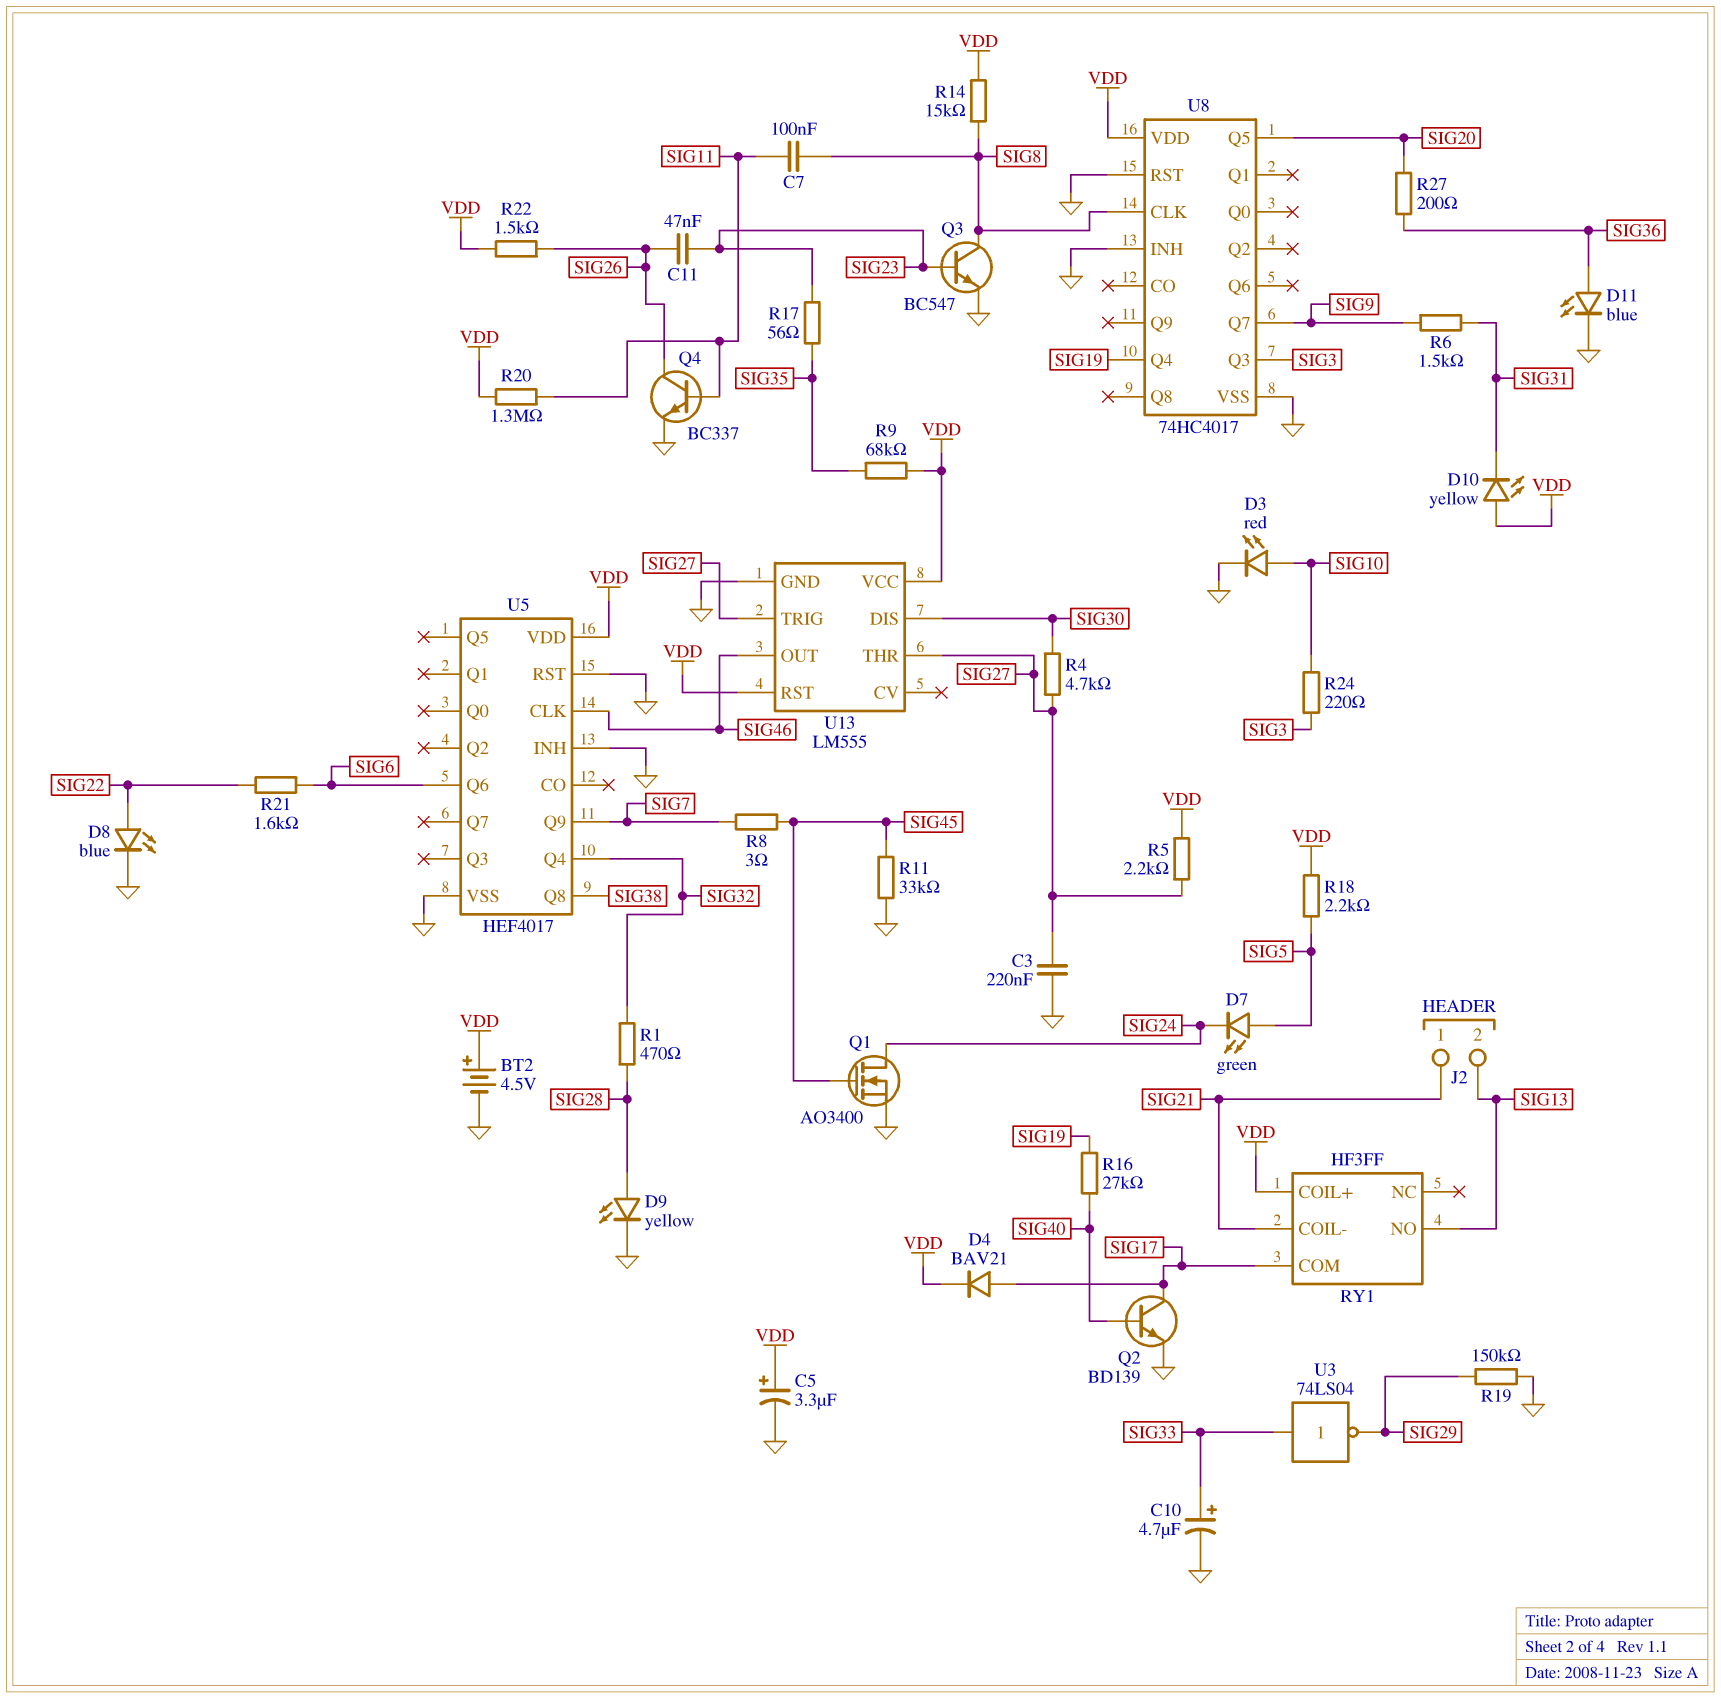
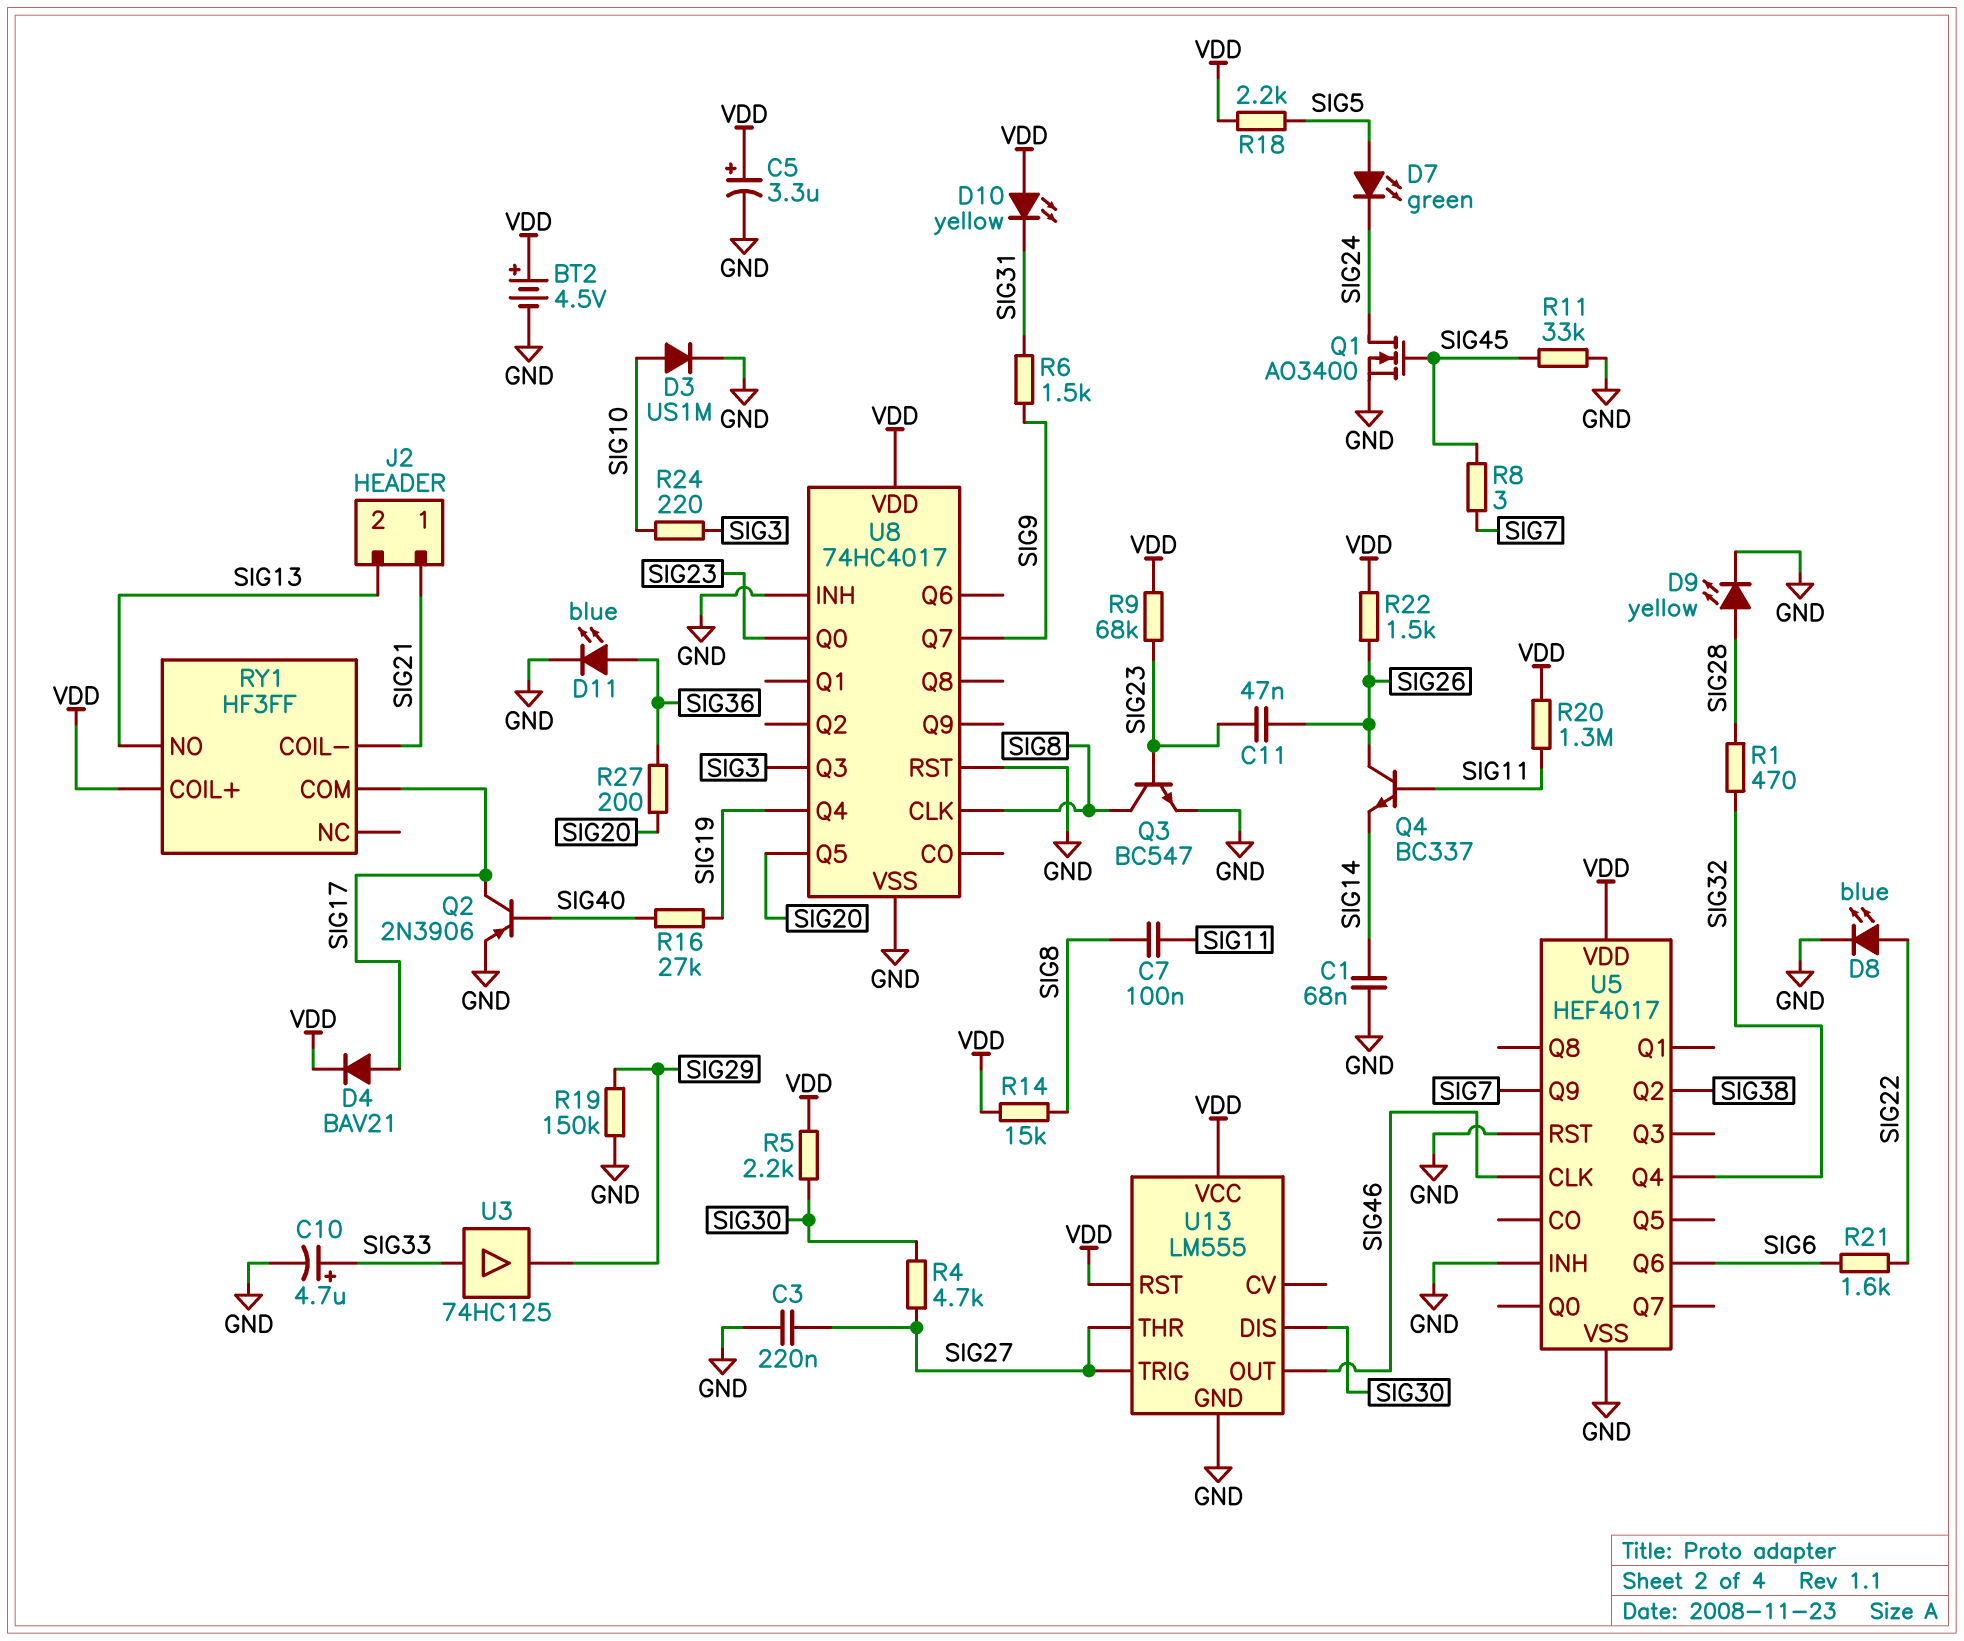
C1: none -> 68nF (GND, SIG14)
D3: LED red (A SIG10, K GND) -> diode US1M (A SIG10, K GND)
Q2: NPN BD139 (B SIG40, C SIG17, E GND) -> PNP 2N3906 (B SIG40, C SIG17, E GND)
Q4: NPN BC337 (B SIG11, C SIG26, E GND) -> NPN BC337 (B SIG11, C SIG26, E SIG14)
R5: 2.2k (SIG27, VDD) -> 2.2k (SIG30, VDD)
R9: 68k (SIG35, VDD) -> 68k (SIG23, VDD)
R17: 56 (SIG23, SIG35) -> none
U3: NOT 74LS04 (in SIG33, out SIG29) -> buffer 74HC125 (in SIG33, out SIG29)
U5 pin Q2: none -> SIG38
U5 pin Q8: SIG38 -> none
U8 pin Q0: none -> SIG23

